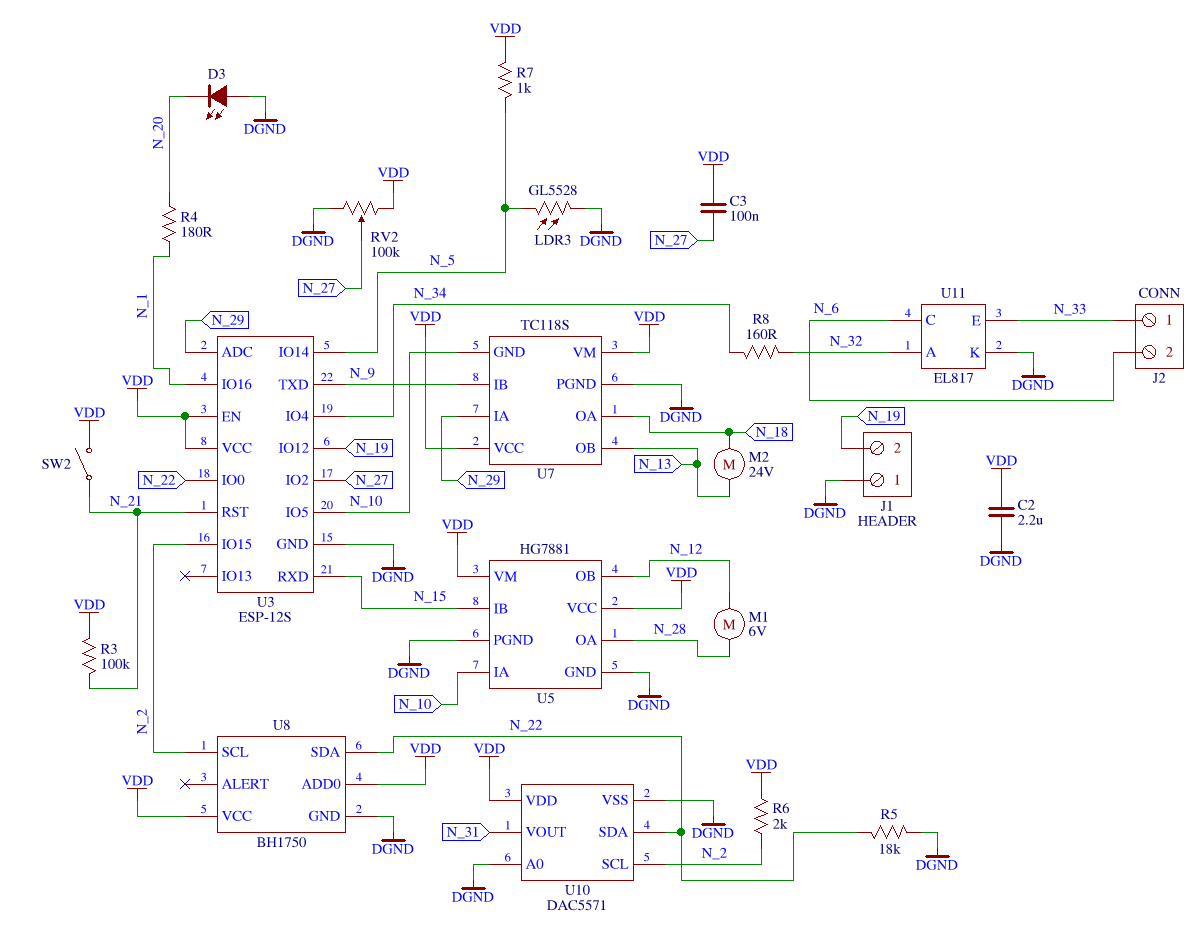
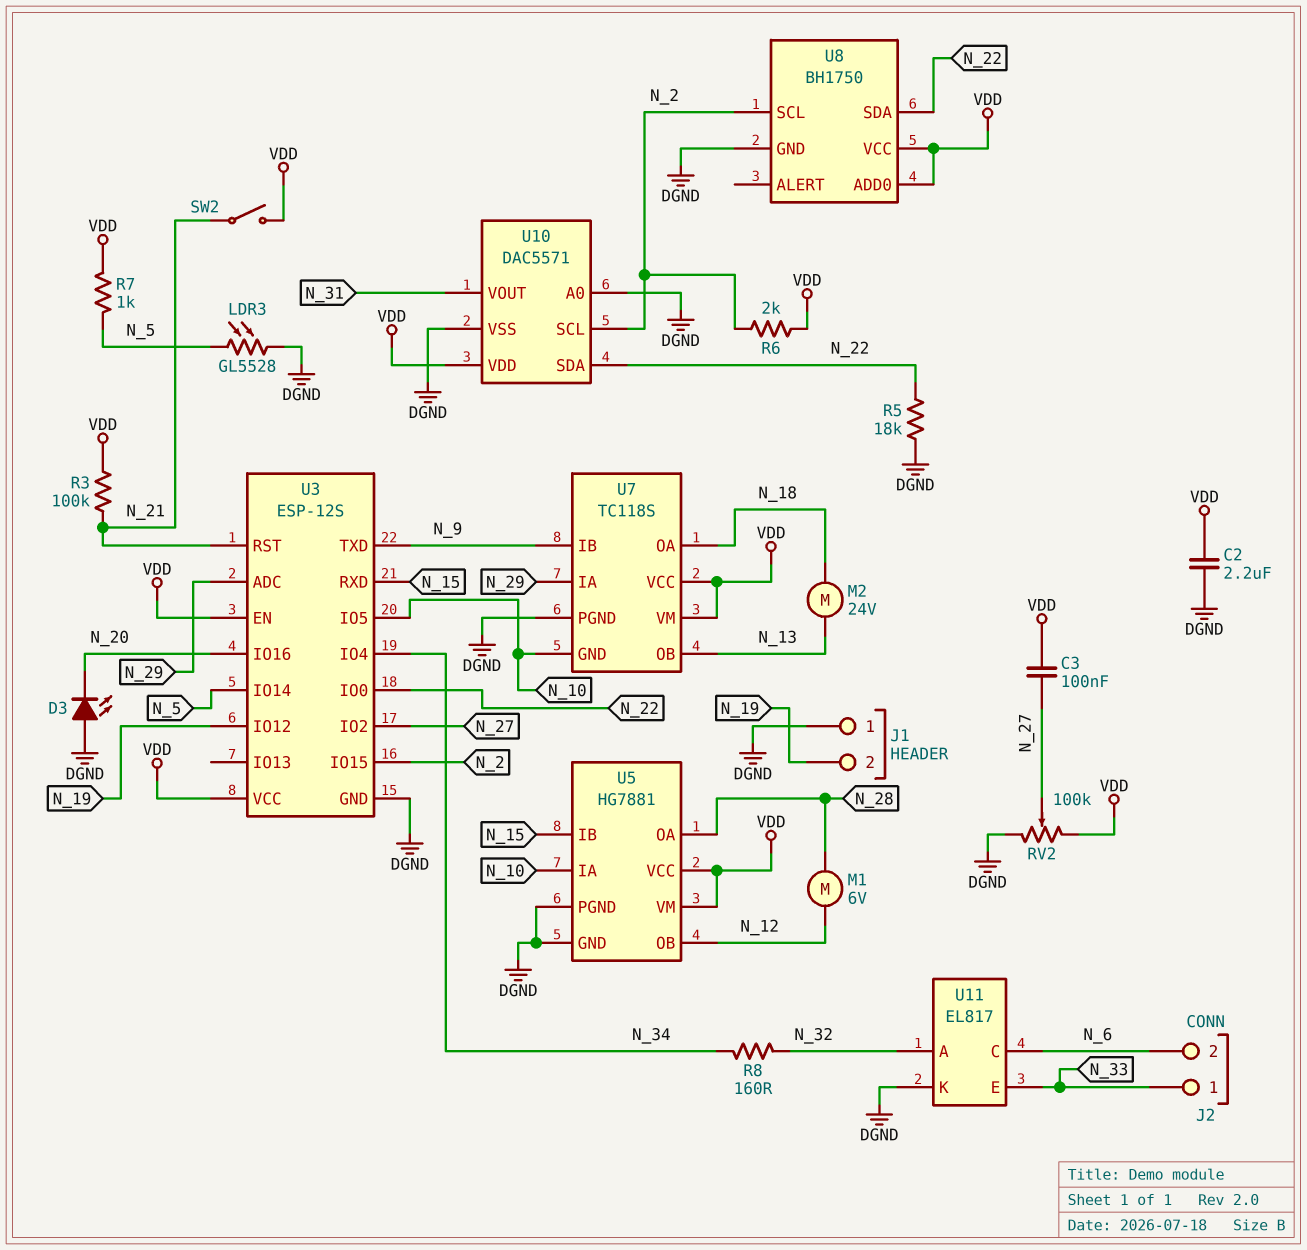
R4: 180 (N_1, N_20) -> none
U3 pin IO16: N_1 -> N_20

